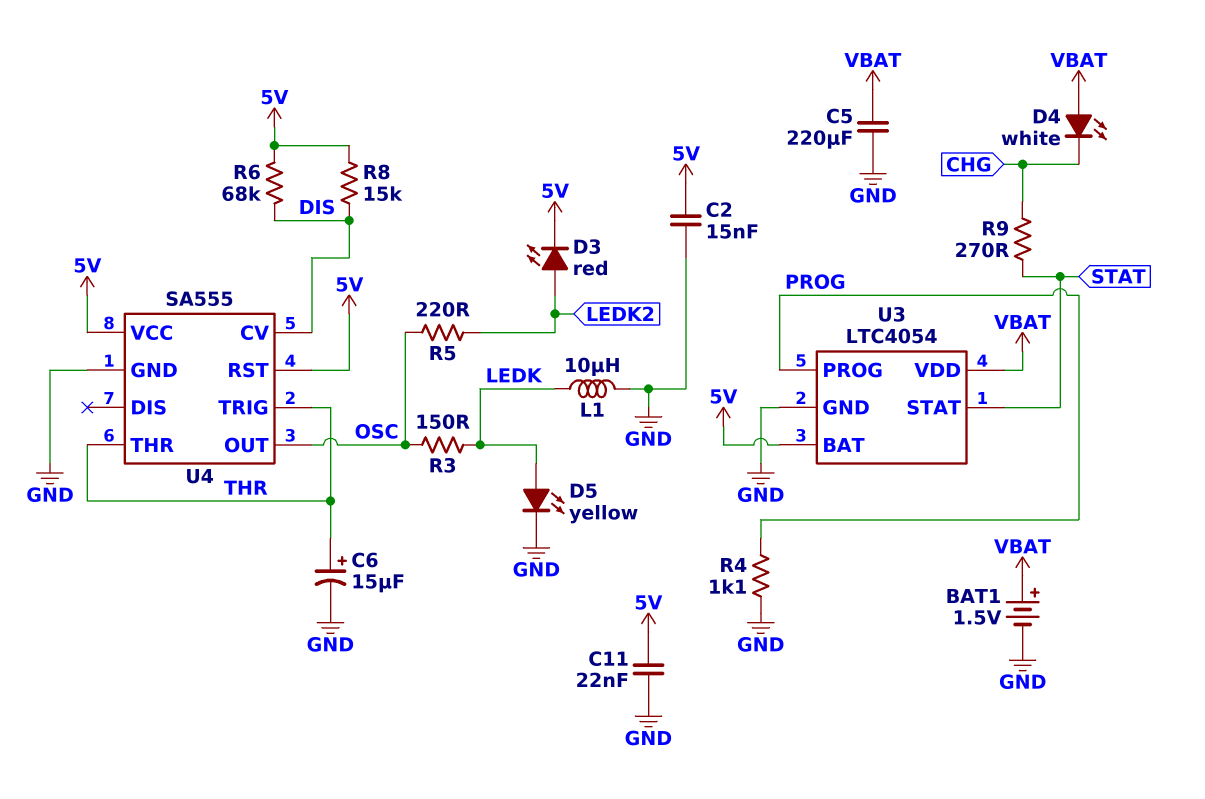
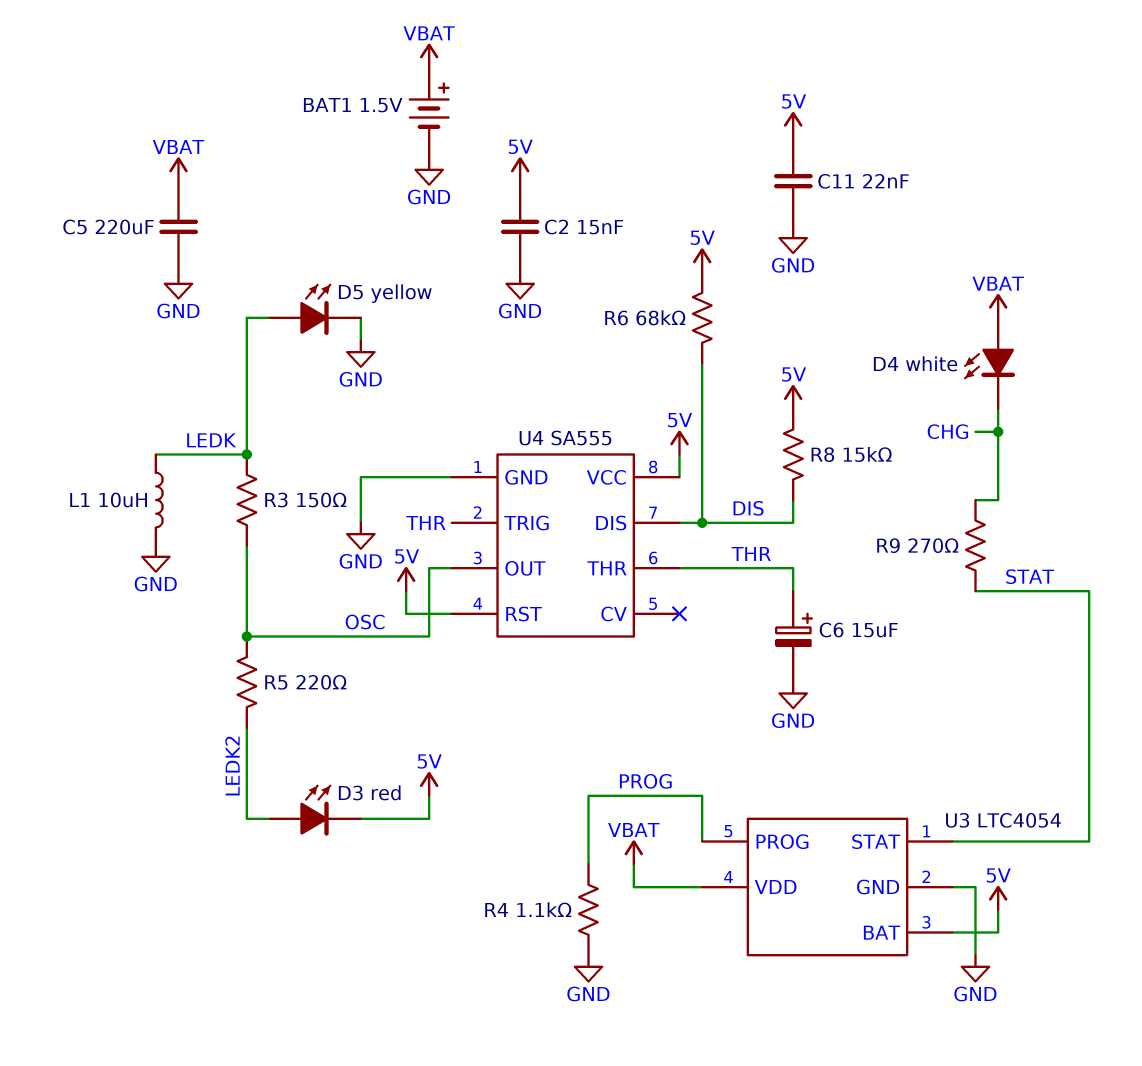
U4 pin CV: DIS -> none
U4 pin DIS: none -> DIS

